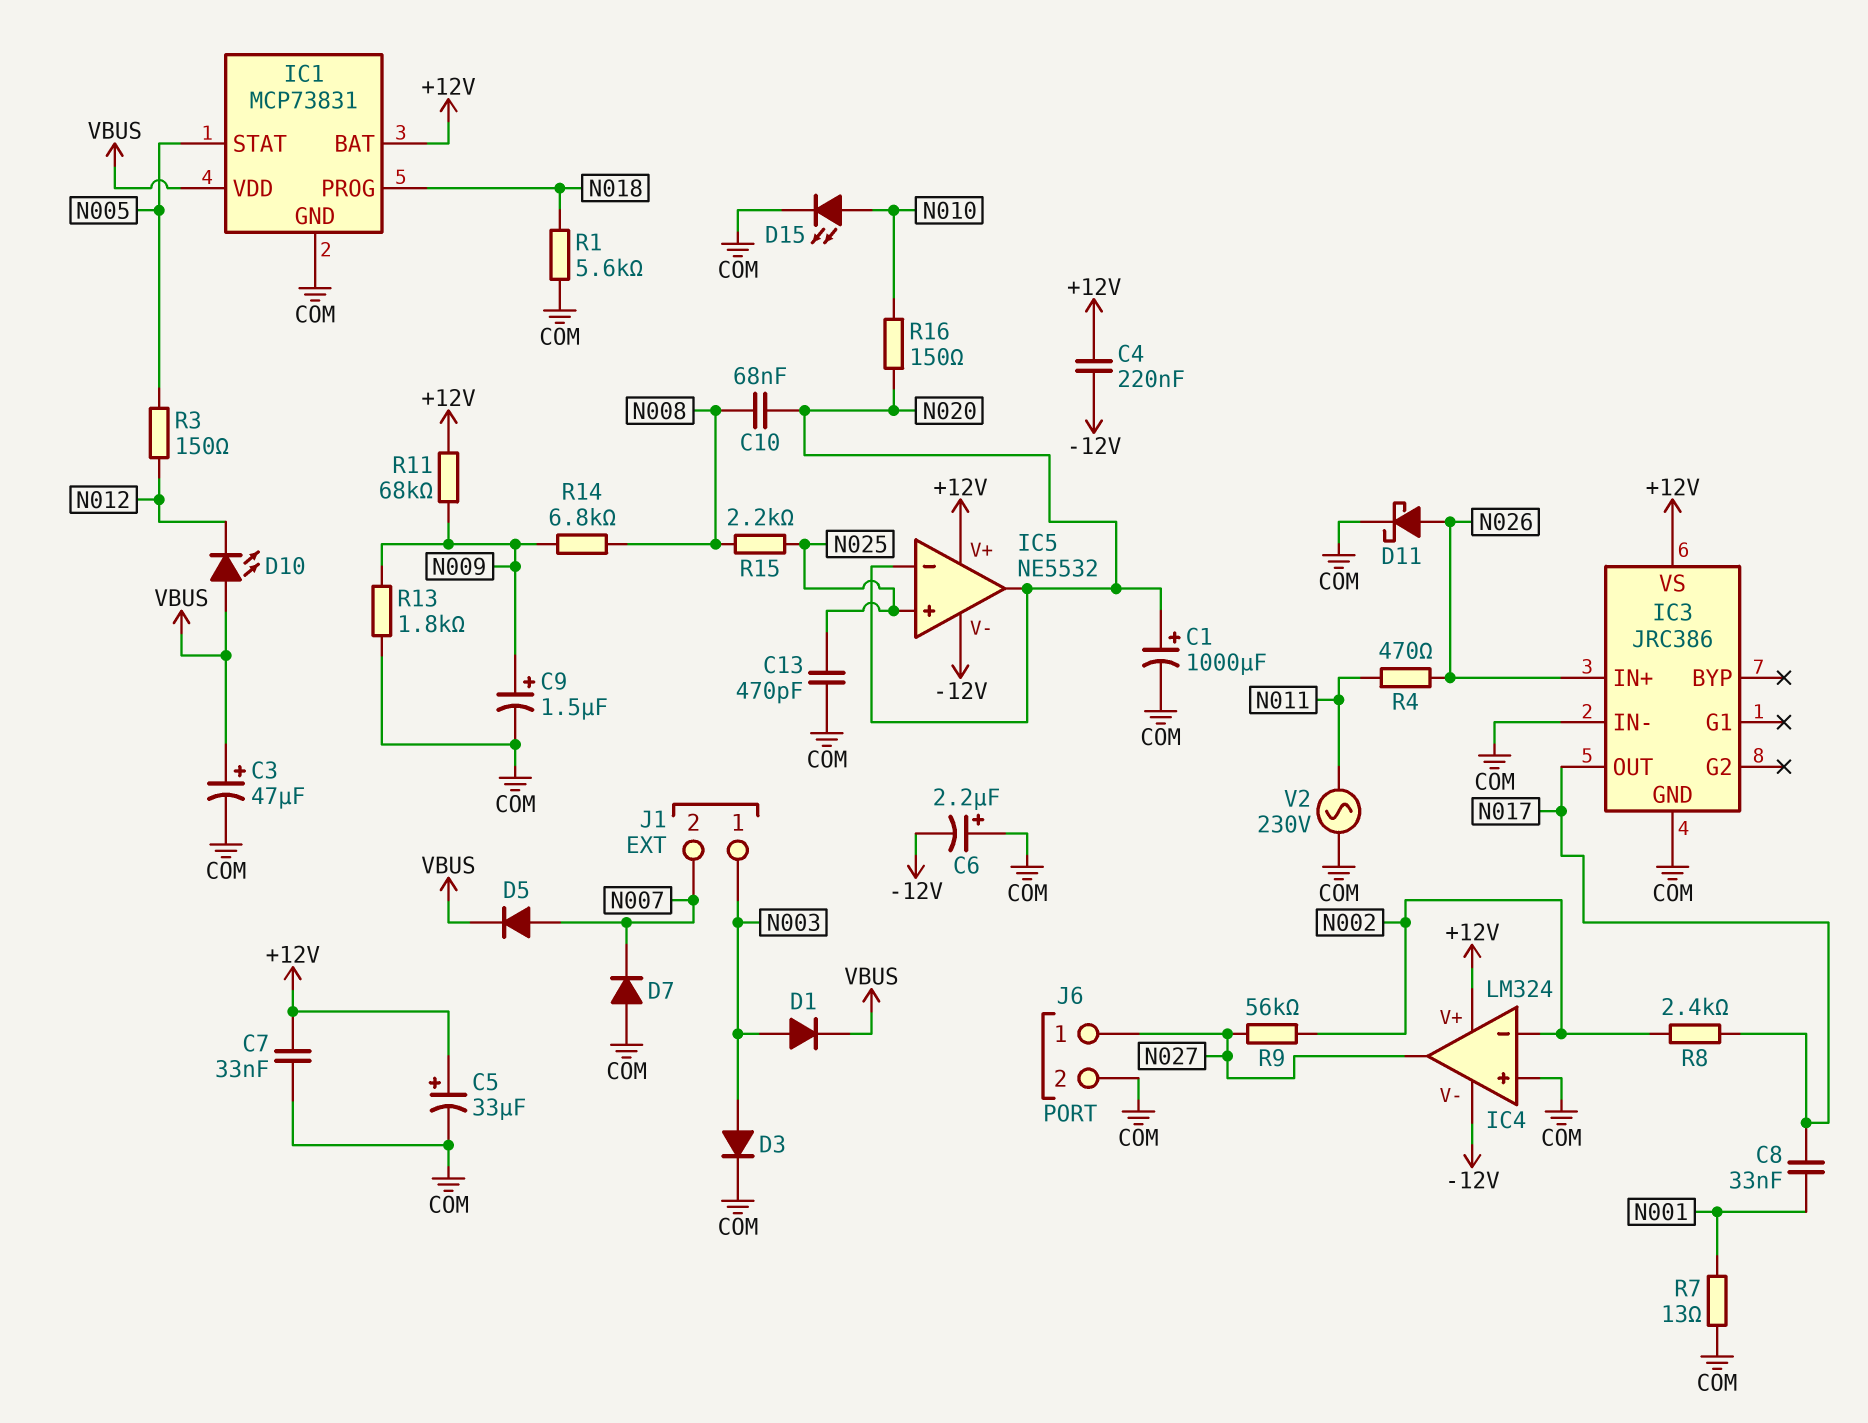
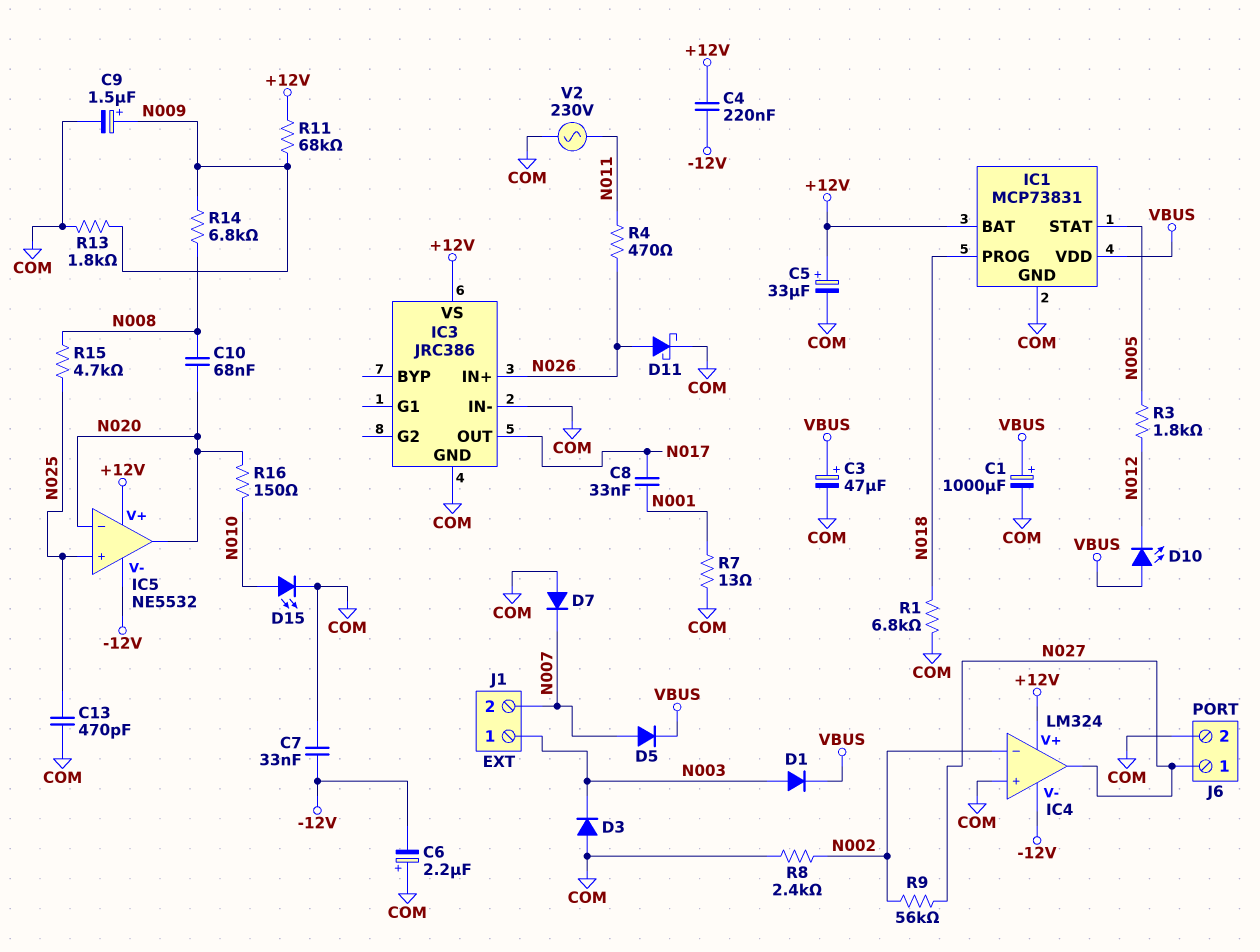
C1: 1000uF (plus N020, minus COM) -> 1000uF (plus VBUS, minus COM)
C7: 33nF (+12V, COM) -> 33nF (-12V, COM)
D3: diode (A N003, K COM) -> diode (A COM, K N003)
R1: 5.6k (COM, N018) -> 6.8k (COM, N018)
R3: 150 (N005, N012) -> 1.8k (N005, N012)
R8: 2.4k (N002, N017) -> 2.4k (COM, N002)
R15: 2.2k (N008, N025) -> 4.7k (N008, N025)

